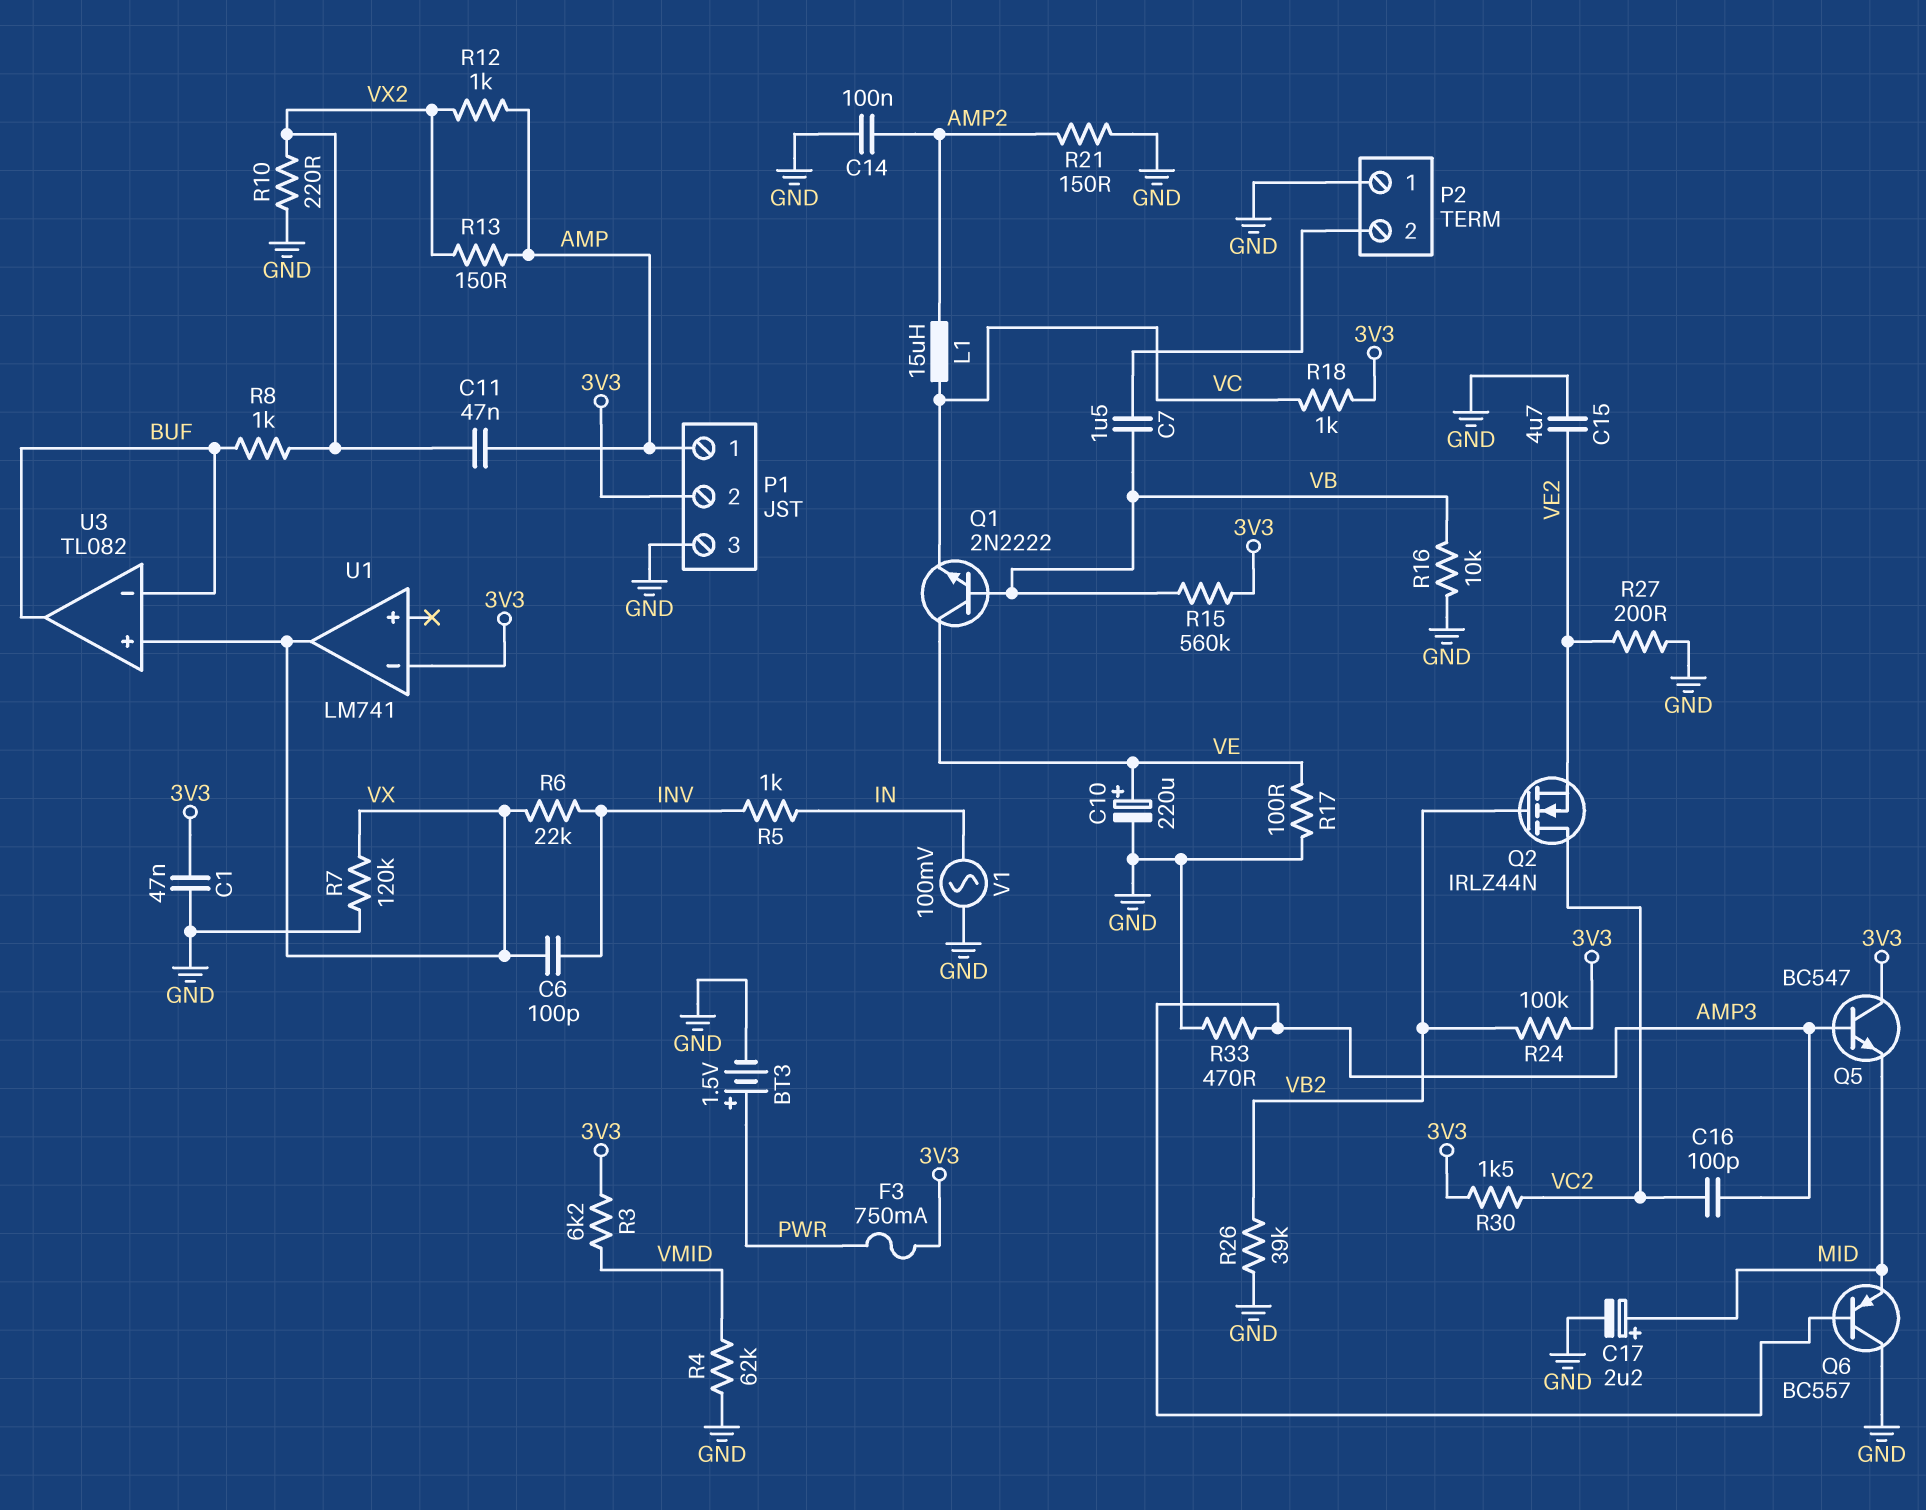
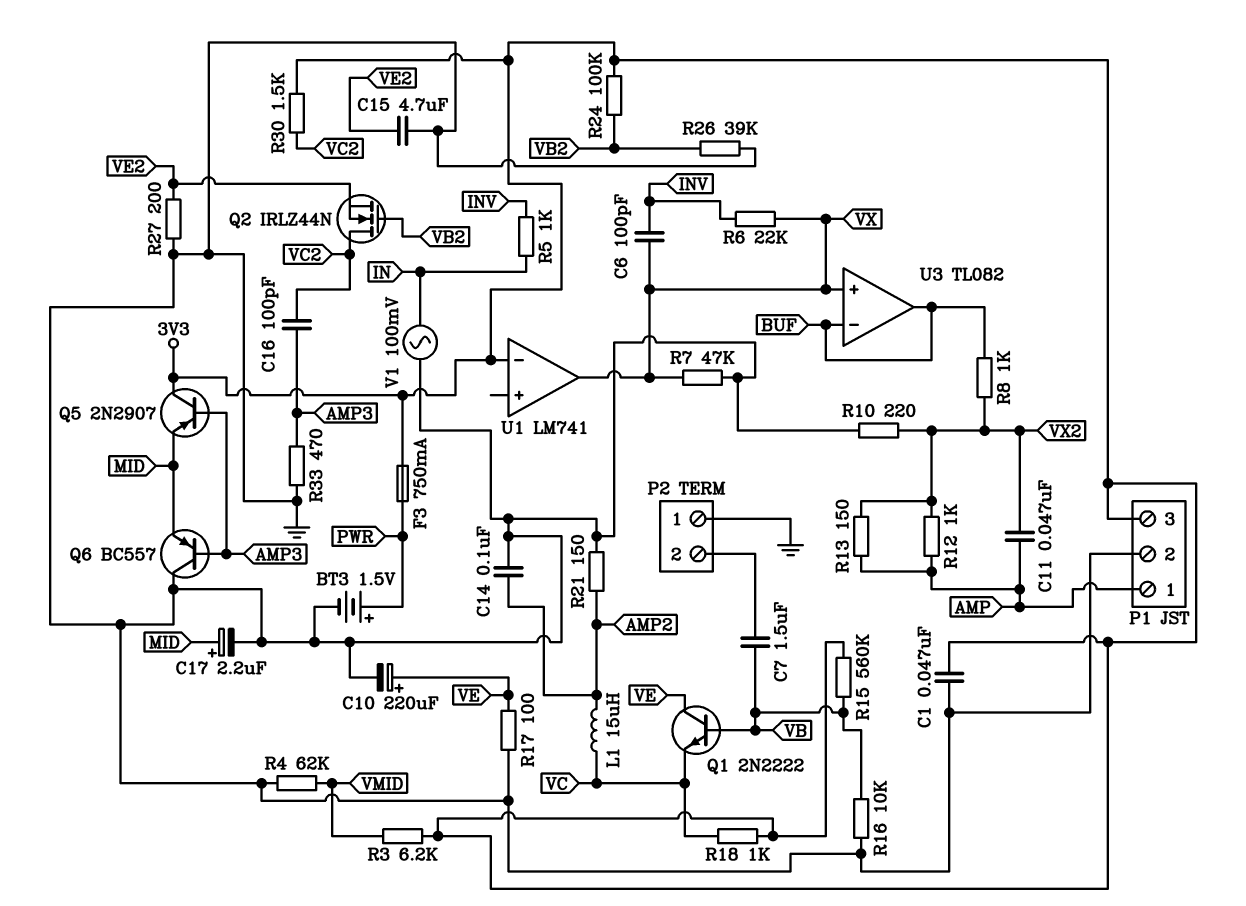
P1 pin 2: 3V3 -> GND
P1 pin 3: GND -> 3V3
Q5: NPN BC547 (B AMP3, C 3V3, E MID) -> PNP 2N2907 (B AMP3, C 3V3, E MID)
R7: 120k (GND, VX) -> 47k (GND, VX)

